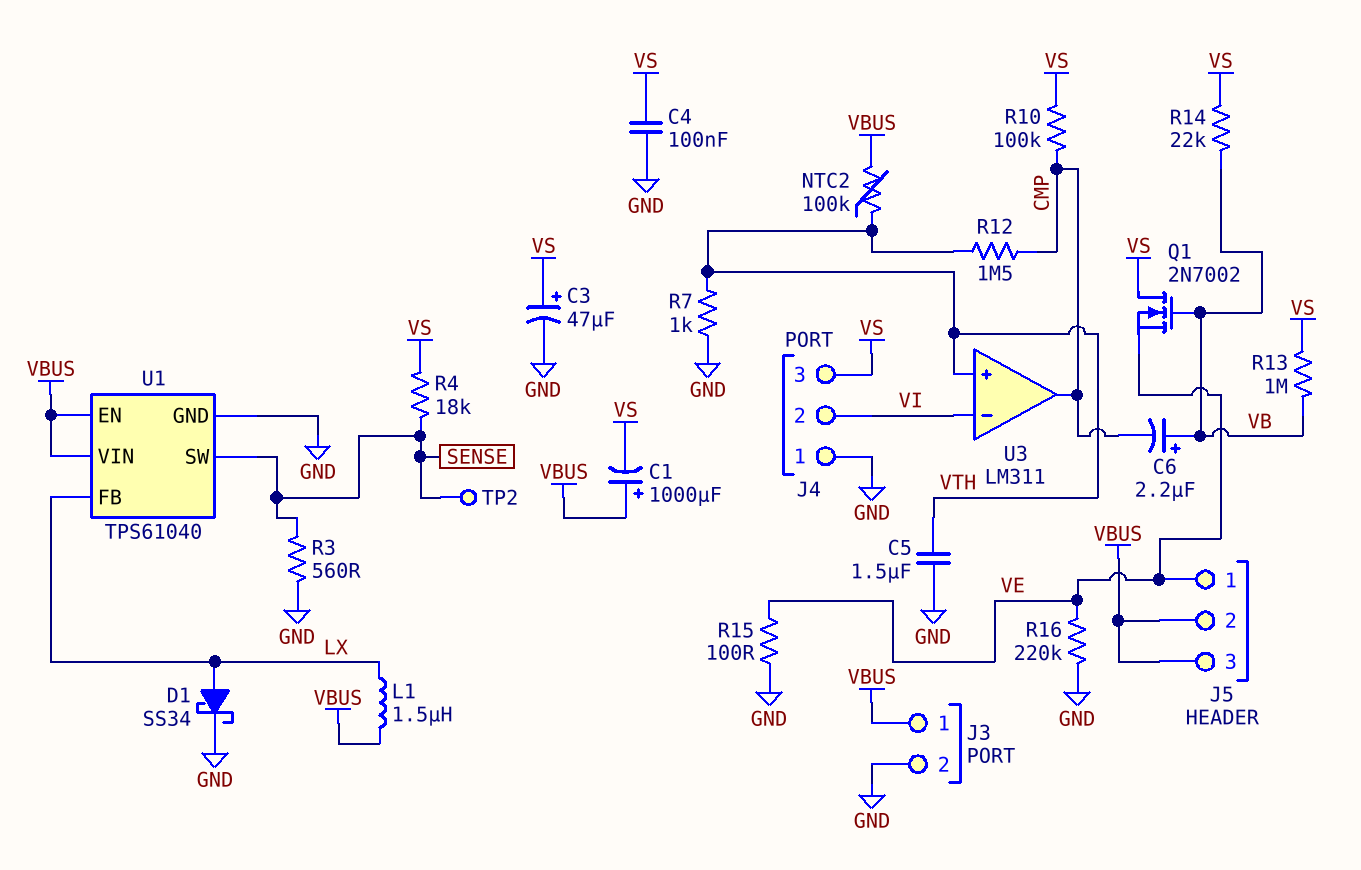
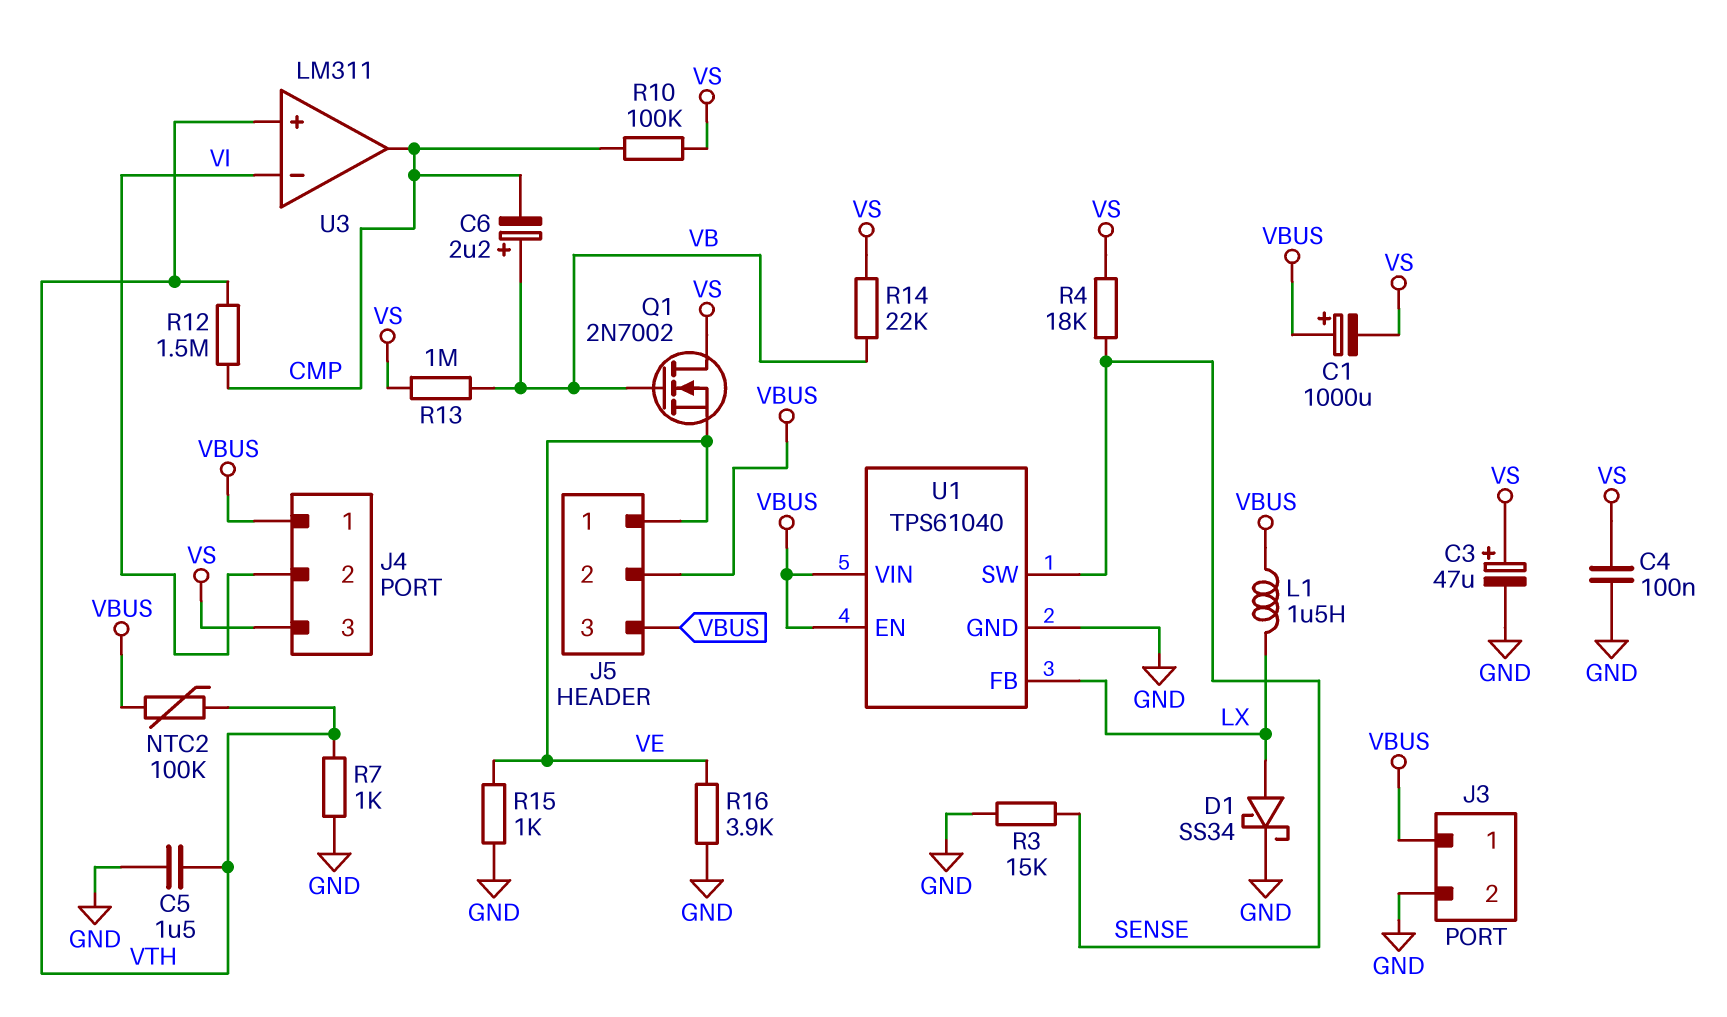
J4 pin 1: GND -> VBUS
R3: 560 (GND, SENSE) -> 15k (GND, SENSE)
R15: 100 (GND, VE) -> 1k (GND, VE)
R16: 220k (GND, VE) -> 3.9k (GND, VE)
TP2: test point (SENSE) -> none

